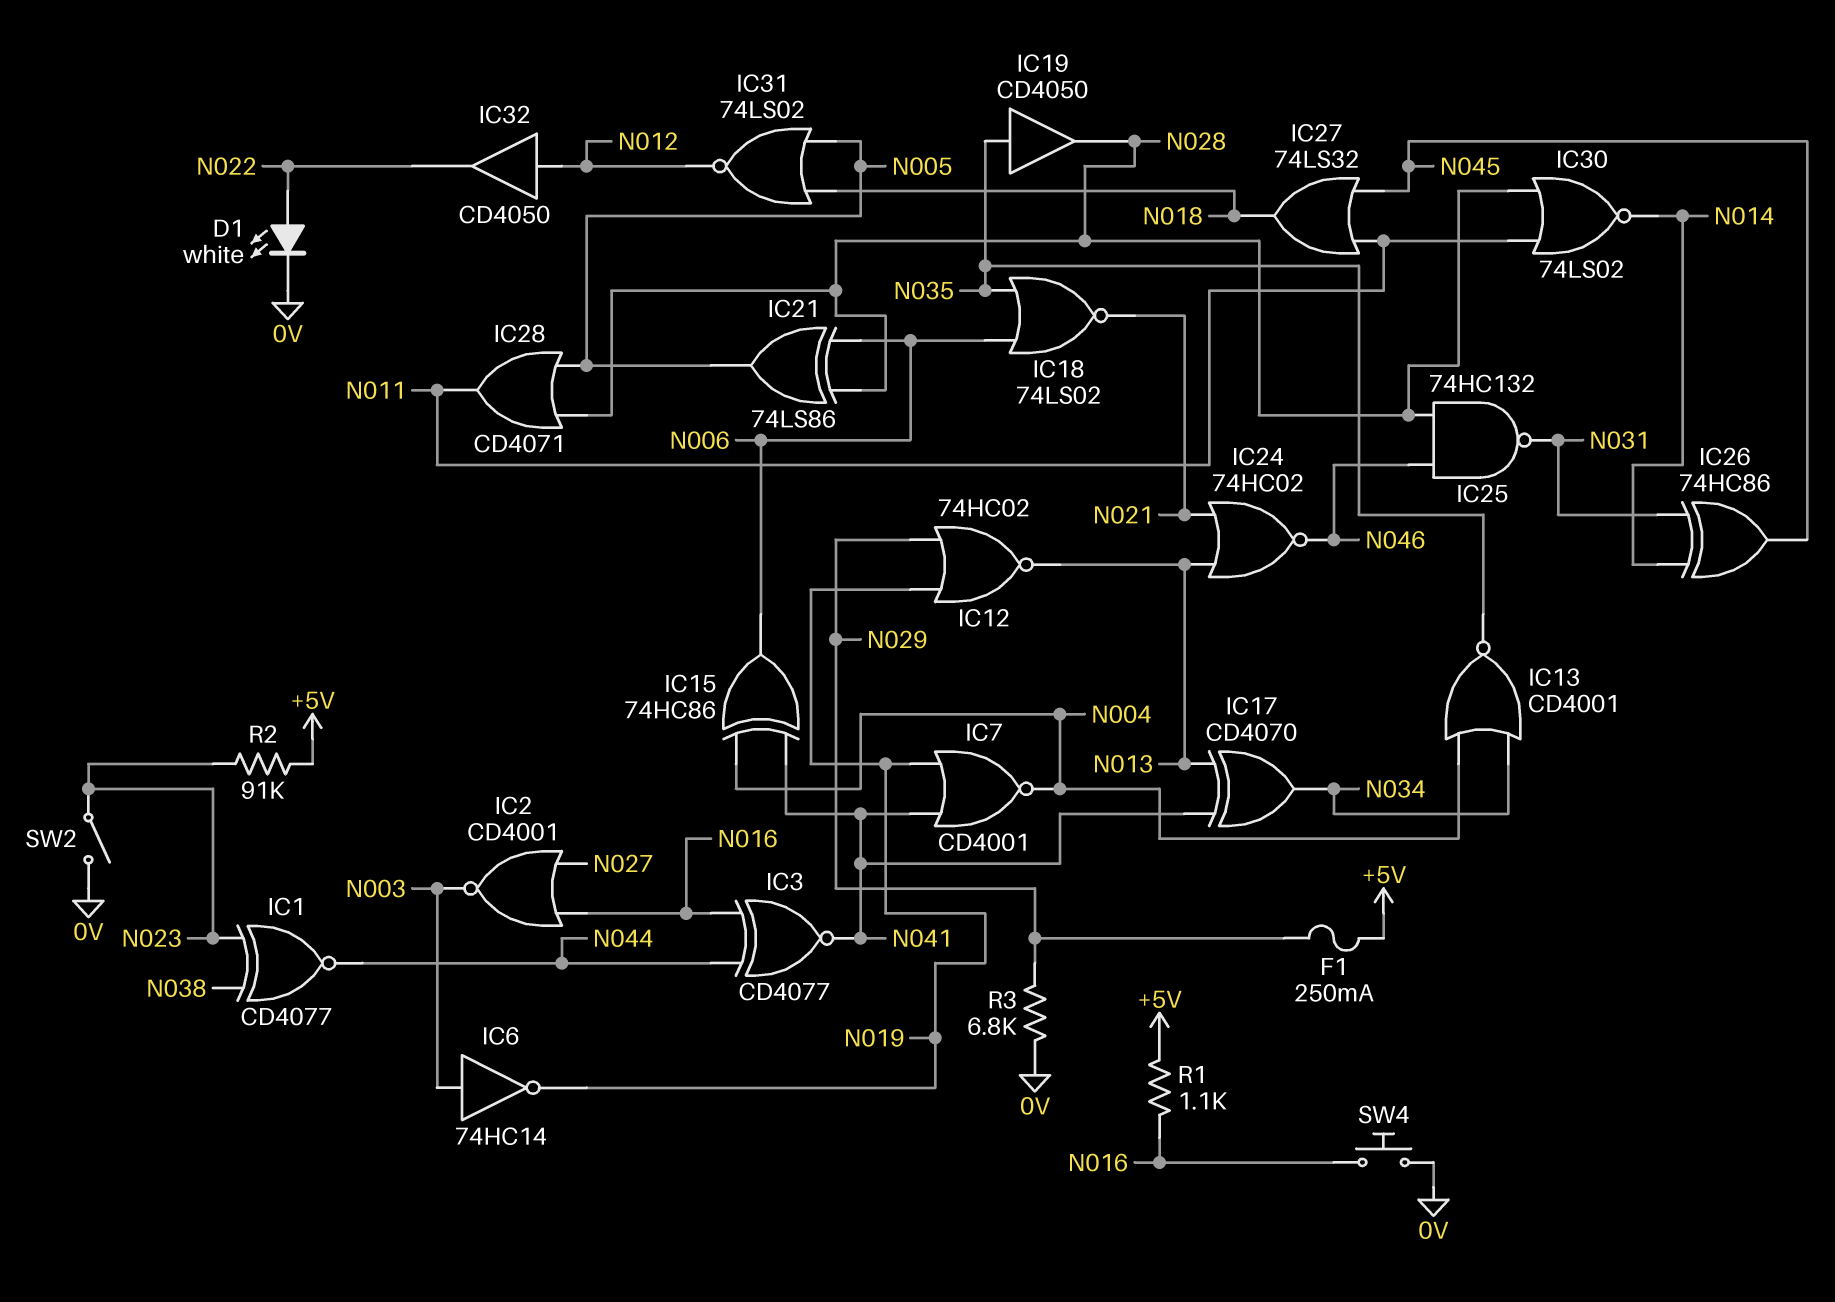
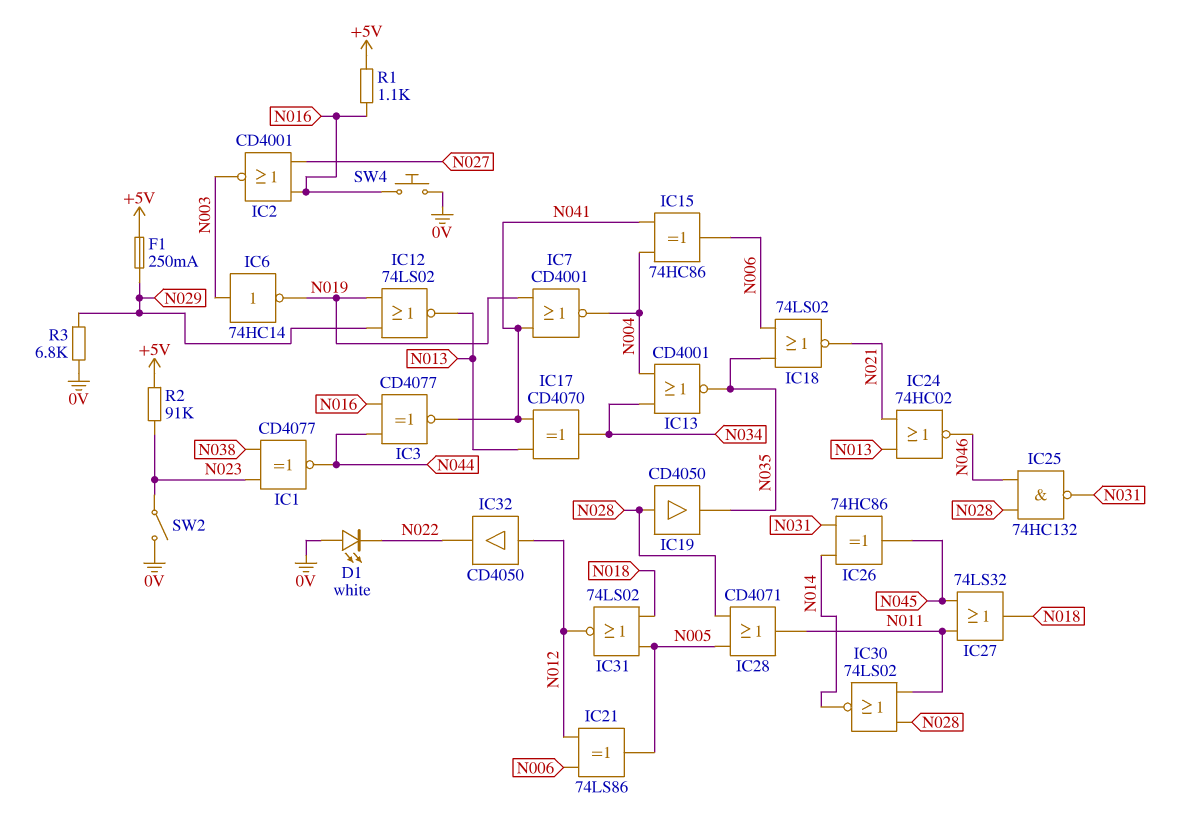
D1: LED white (A N022, K 0V) -> LED white (A 0V, K N022)
IC12: NOR 74HC02 (in N019, in N029, out N013) -> NOR 74LS02 (in N019, in N029, out N013)
IC19: buffer CD4050 (in N035, out N028) -> buffer CD4050 (in N028, out N035)
IC21: XOR 74LS86 (in N006, in N028, out N005) -> XOR 74LS86 (in N006, in N012, out N005)

